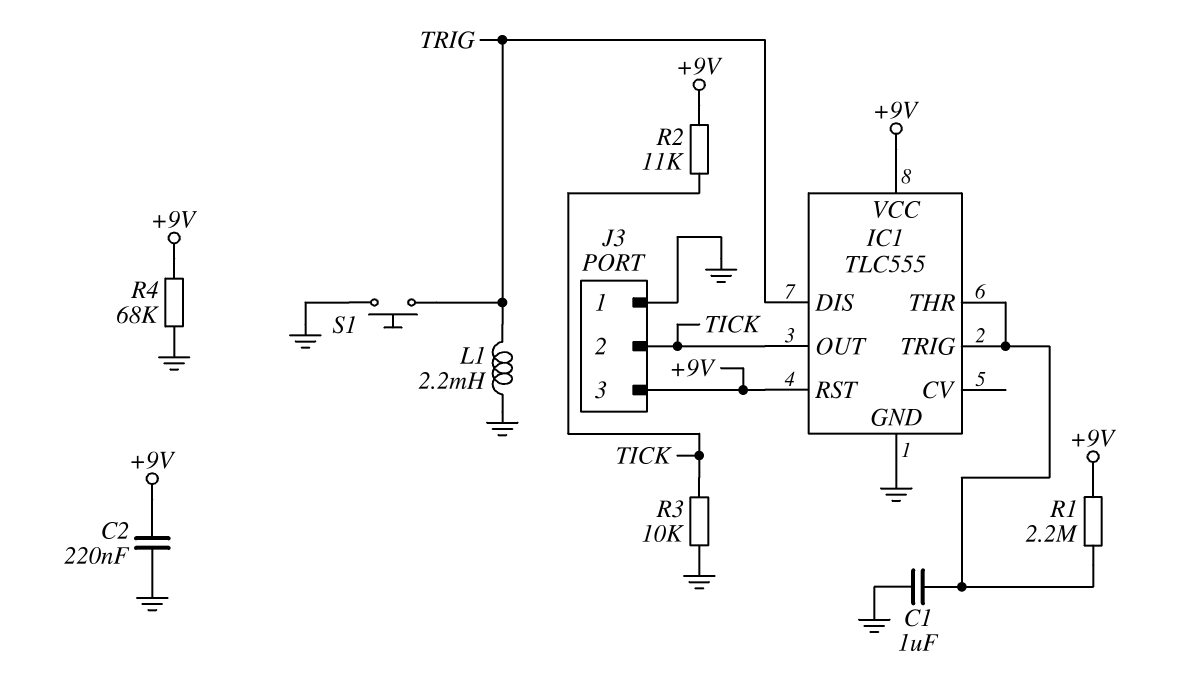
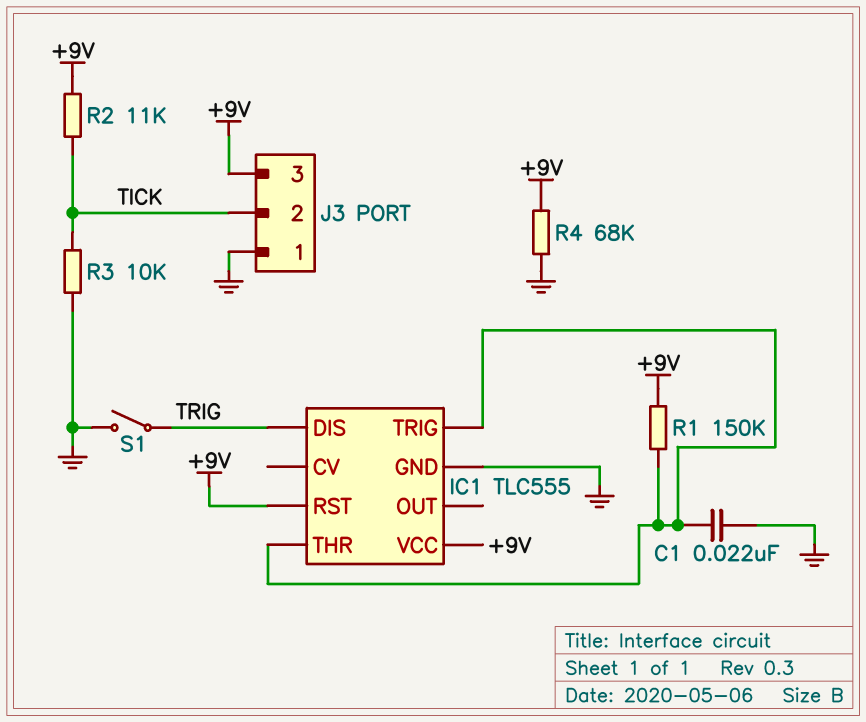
C1: 1uF (GND, IC1/THR) -> 22nF (GND, IC1/THR)
C2: 220nF (+9V, GND) -> none
IC1 pin OUT: TICK -> none
L1: 2.2mH (GND, TRIG) -> none
R1: 2.2M (+9V, IC1/THR) -> 150k (+9V, IC1/THR)
S1: button (GND, TRIG) -> switch (GND, TRIG)

